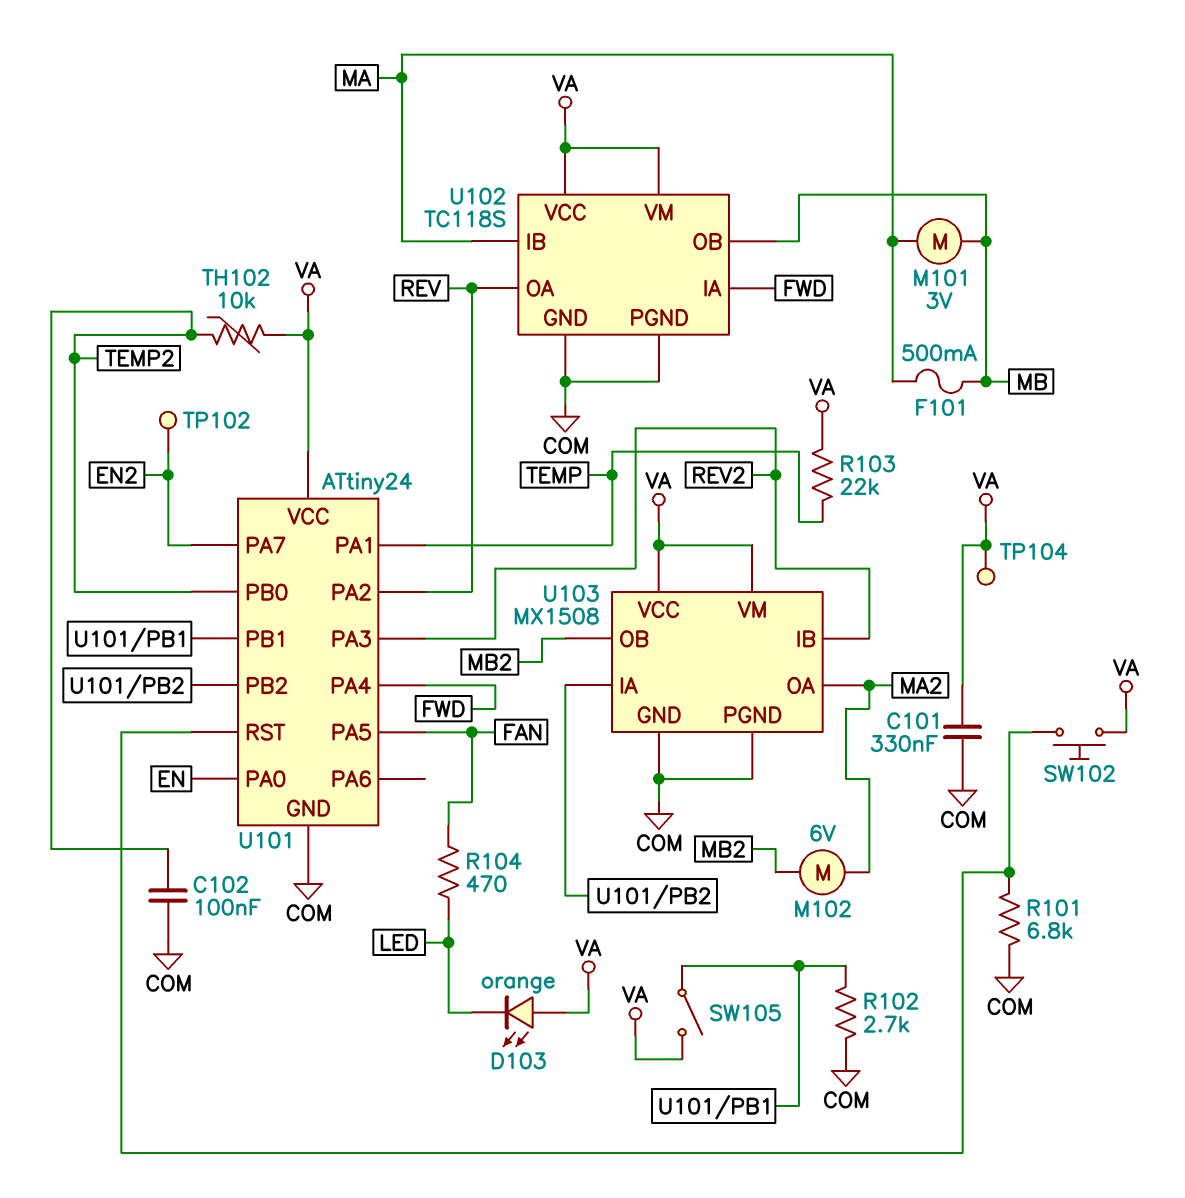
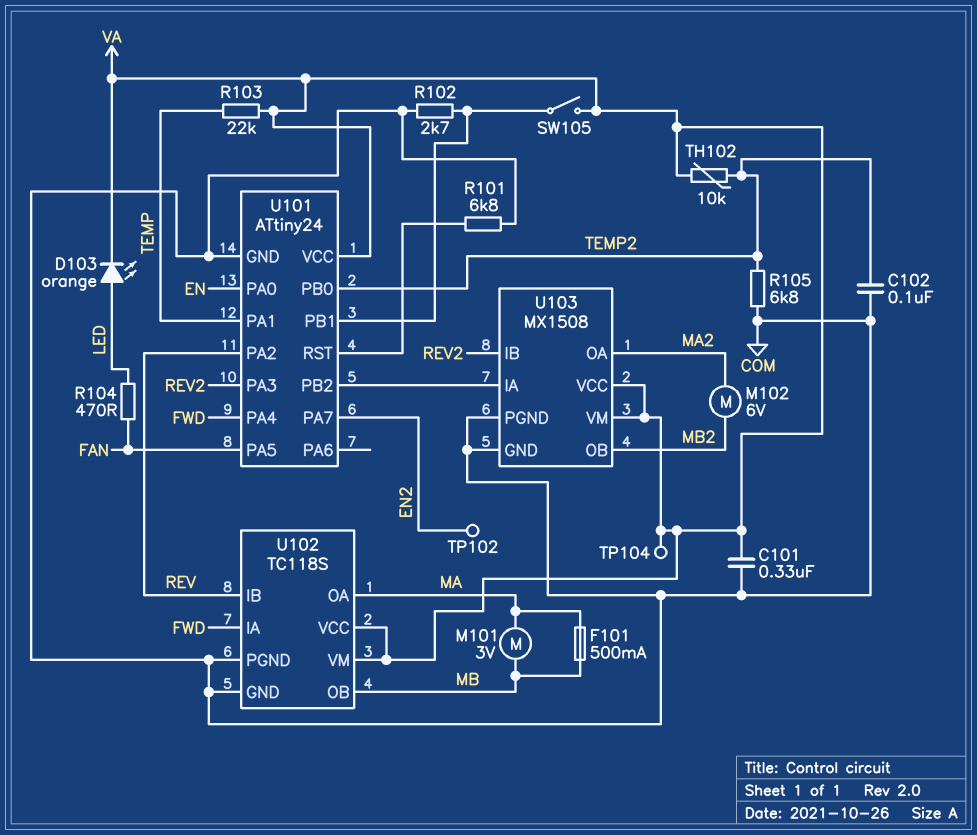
D103: LED orange (A VA, K LED) -> LED orange (A LED, K VA)
R105: none -> 6.8k (COM, TEMP2)
SW102: button (U101/RST, VA) -> none
U102 pin IB: MA -> REV
U102 pin OA: REV -> MA

